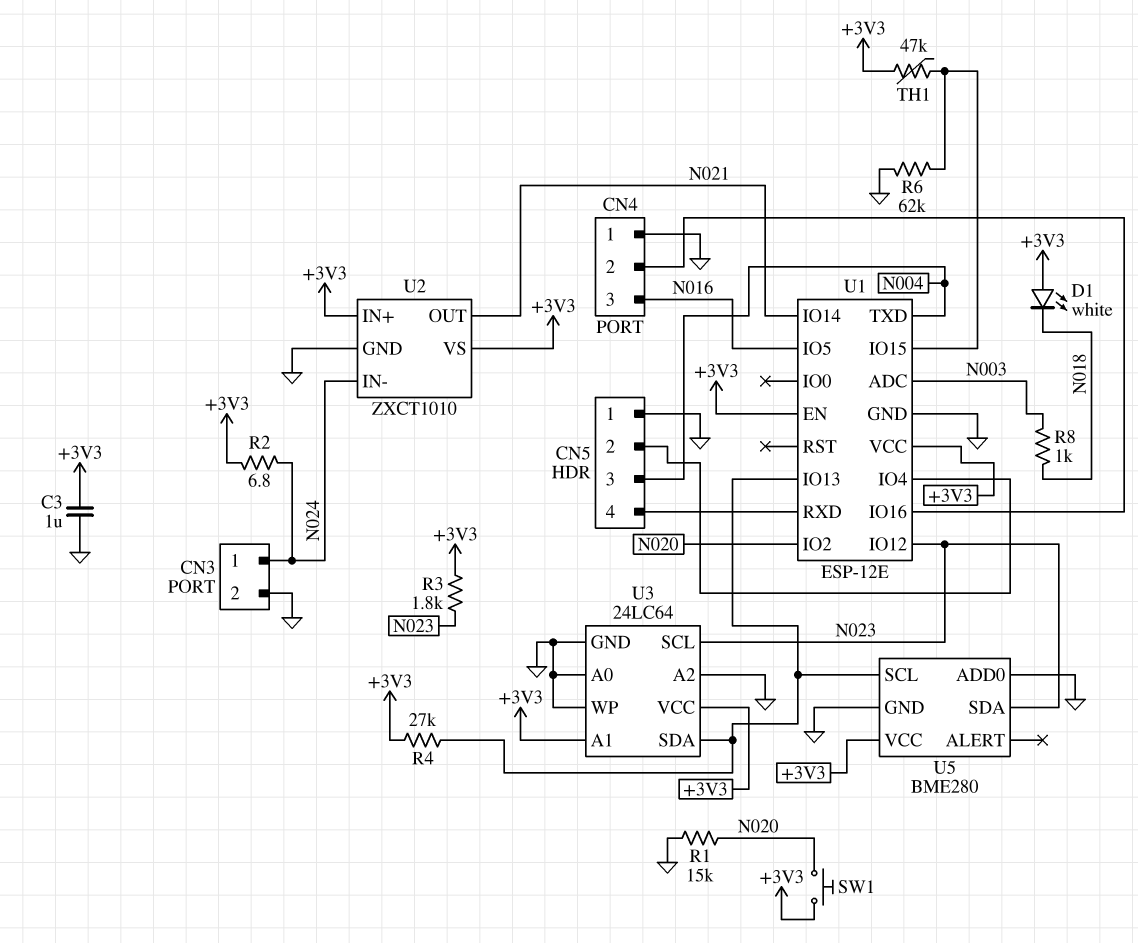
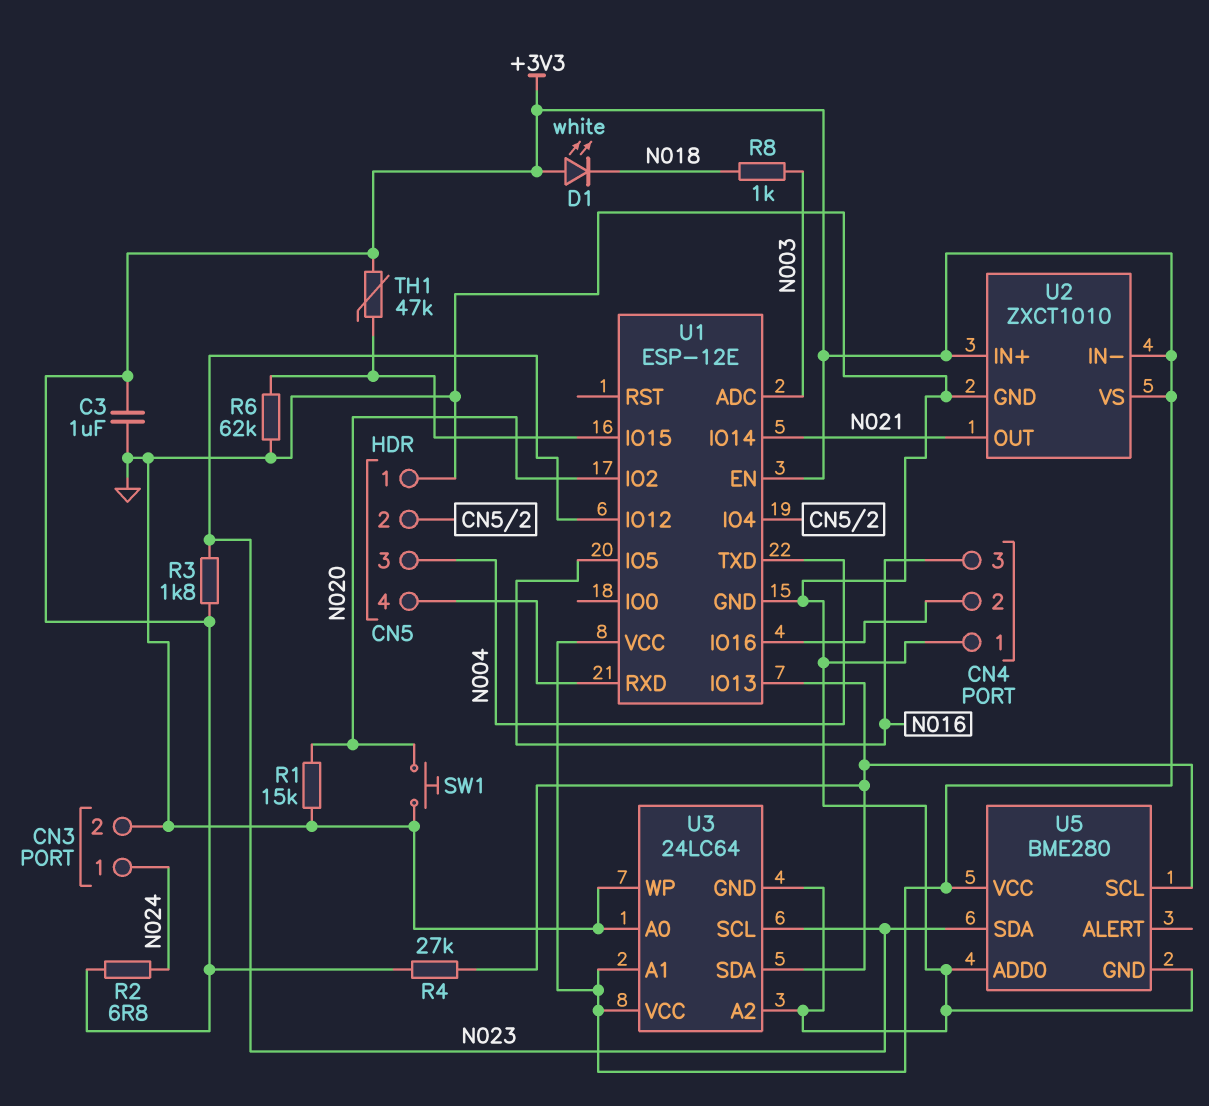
SW1: button (+3V3, N020) -> button (GND, N020)
U2 pin IN-: N024 -> +3V3

